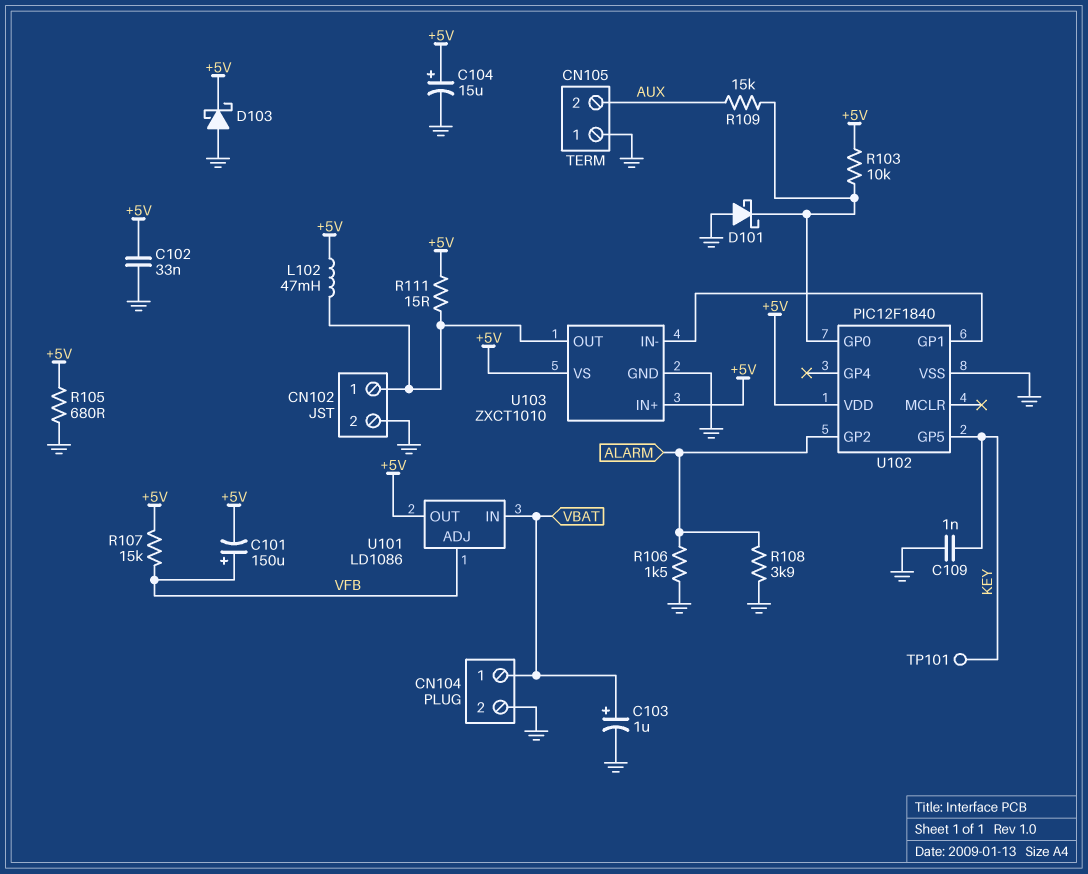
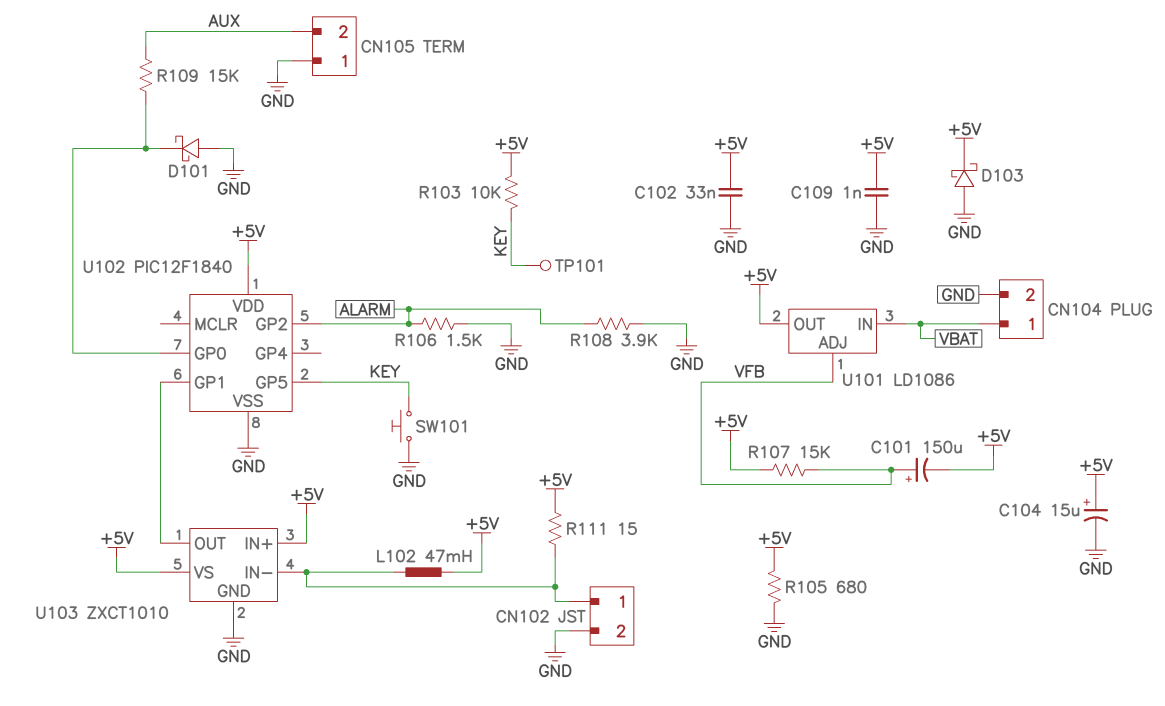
C103: 1uF (plus VBAT, minus GND) -> none
C109: 1nF (GND, KEY) -> 1nF (+5V, GND)
R103: 10k (+5V, U102/GP0) -> 10k (+5V, KEY)
SW101: none -> button (GND, KEY)
U103 pin IN-: U102/GP1 -> CN102/1
U103 pin OUT: CN102/1 -> U102/GP1

